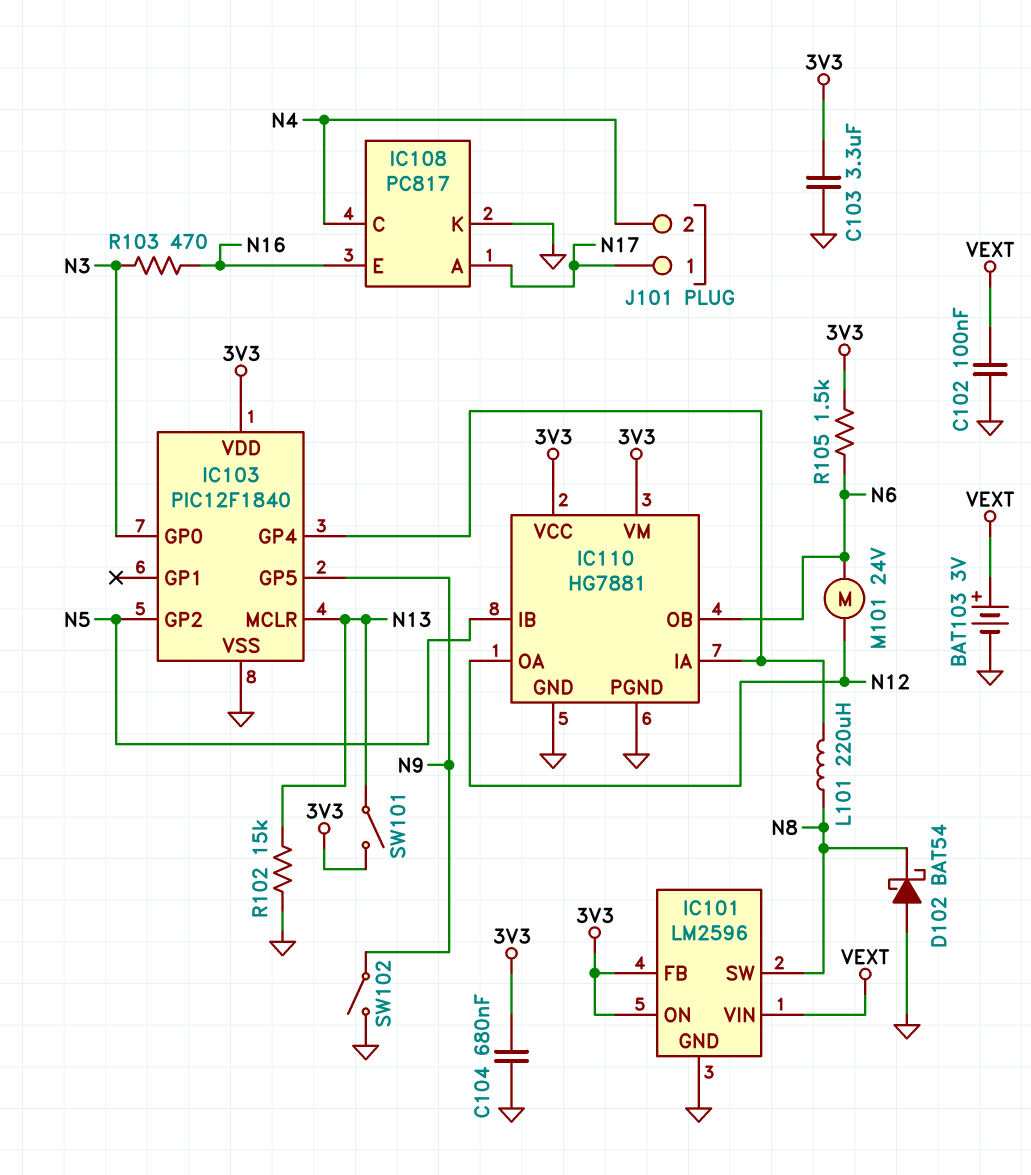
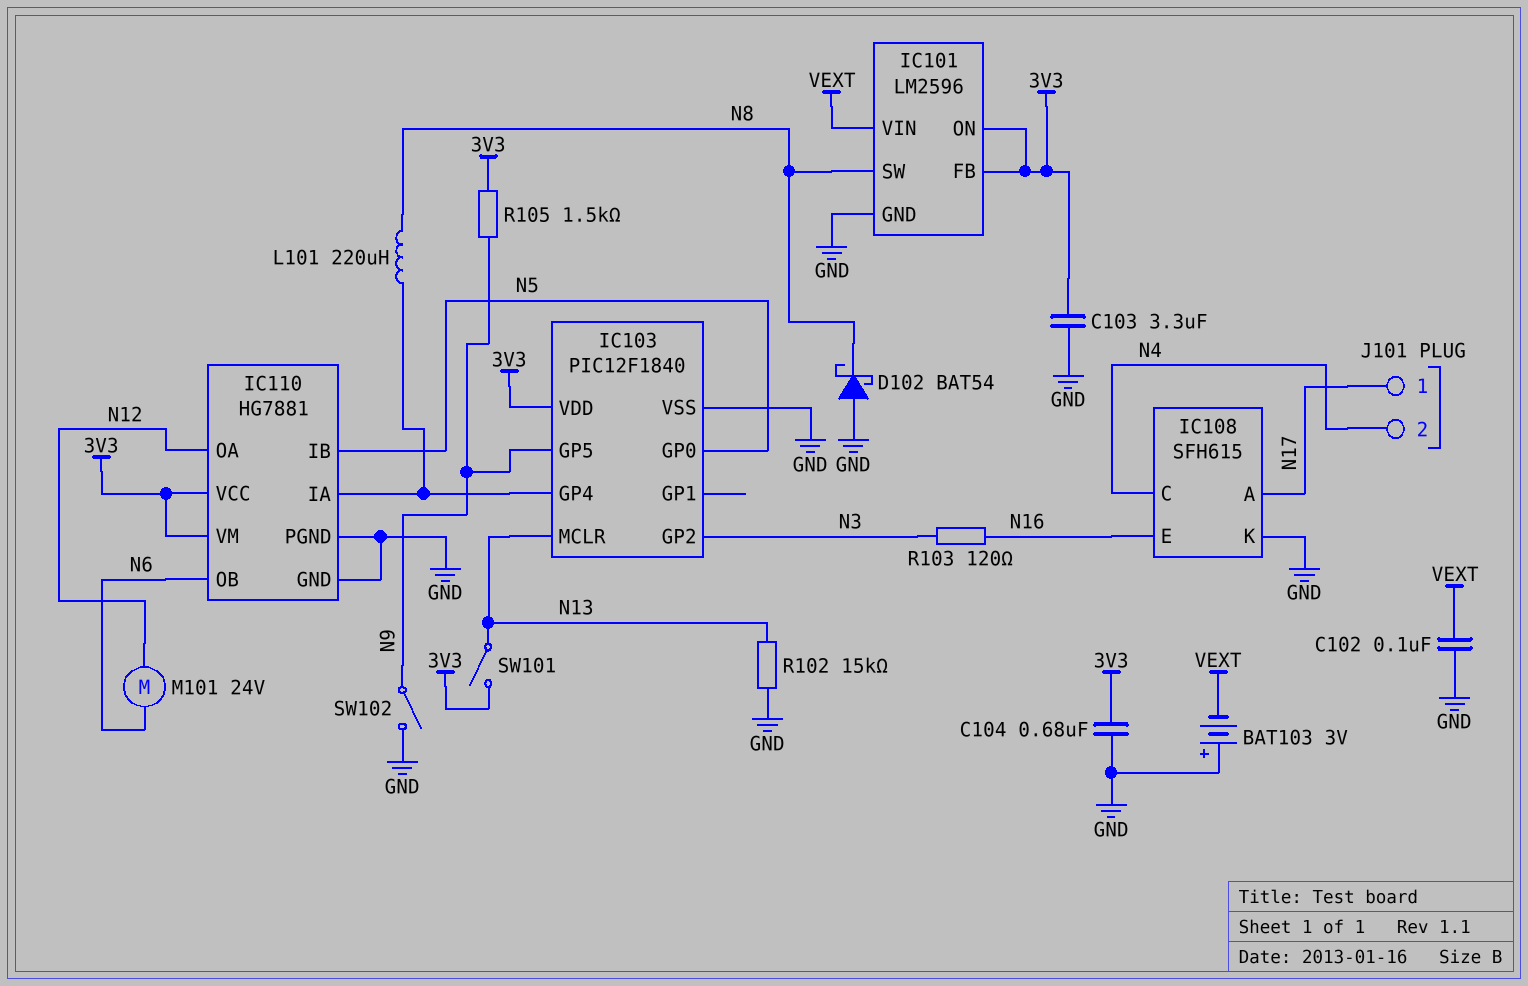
BAT103: 3V (plus VEXT, minus GND) -> 3V (plus GND, minus VEXT)
IC103 pin GP0: N3 -> N5
IC103 pin GP2: N5 -> N3
IC108: PC817 -> SFH615
R103: 470 (N3, N16) -> 120 (N3, N16)
R105: 1.5k (3V3, N6) -> 1.5k (3V3, N9)

